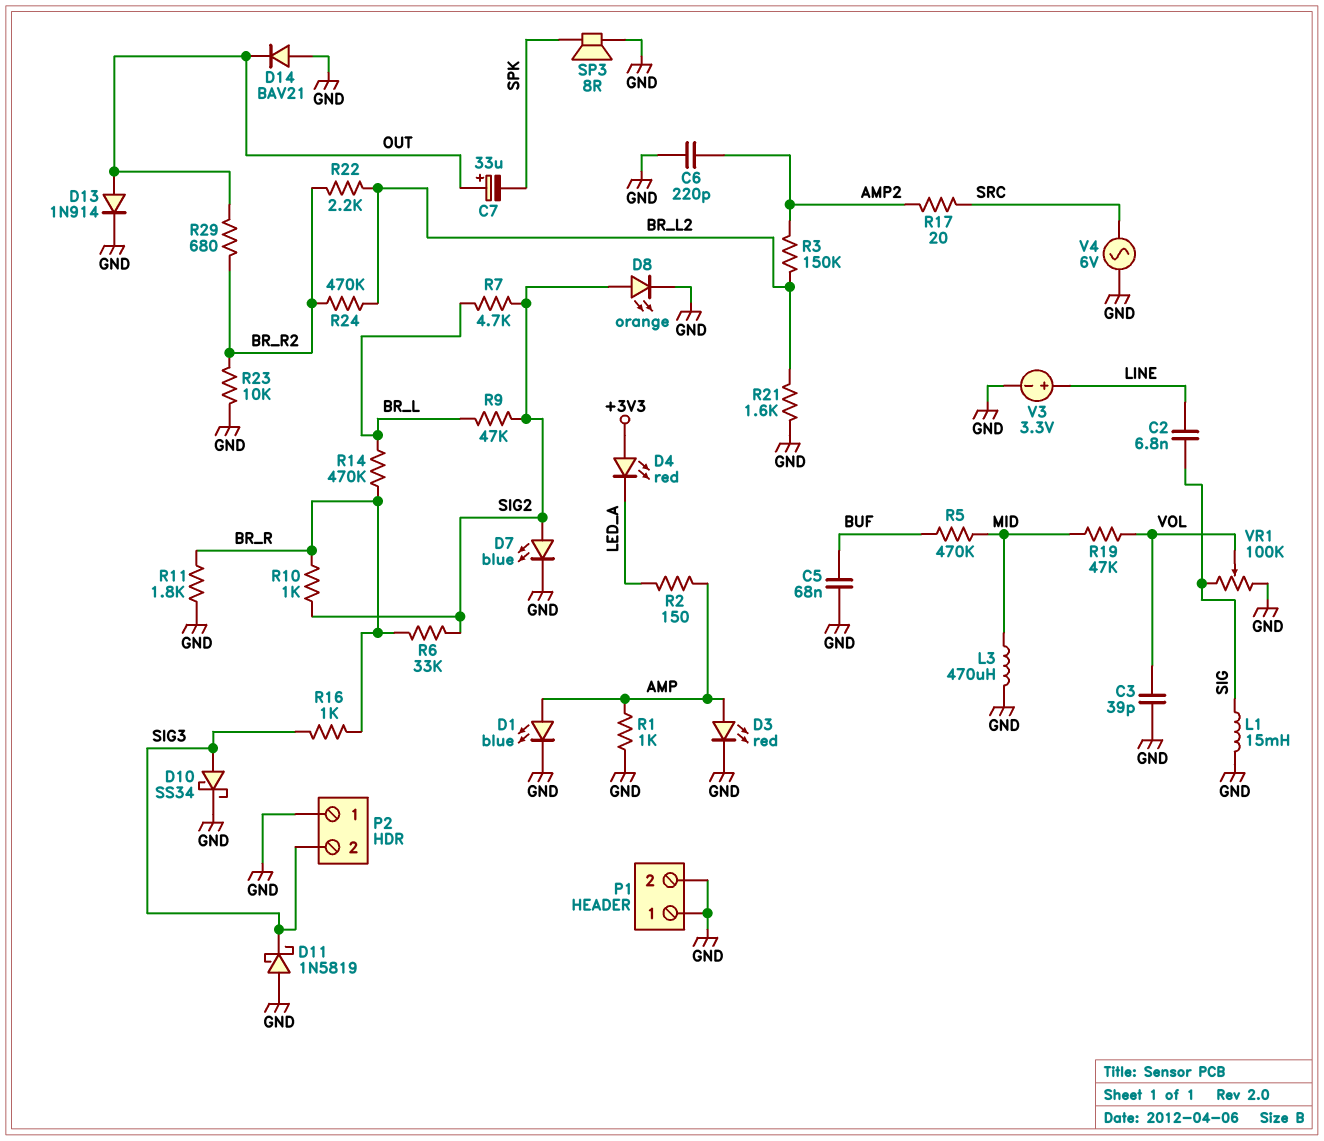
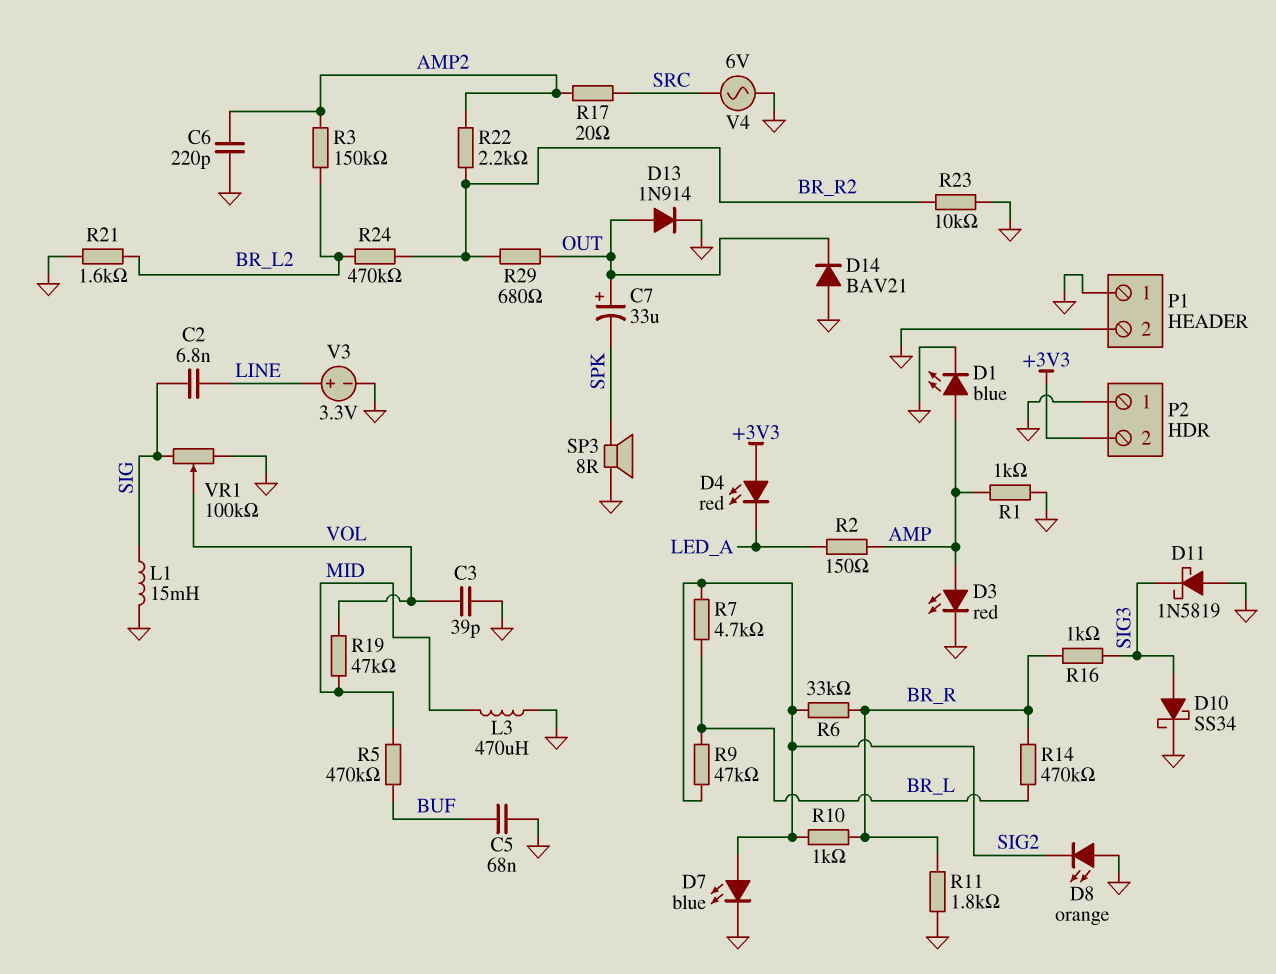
D8: LED orange (A SIG2, K GND) -> LED orange (A GND, K SIG2)
P2 pin 2: SIG3 -> +3V3
R22: 2.2k (BR_L2, BR_R2) -> 2.2k (AMP2, BR_R2)

